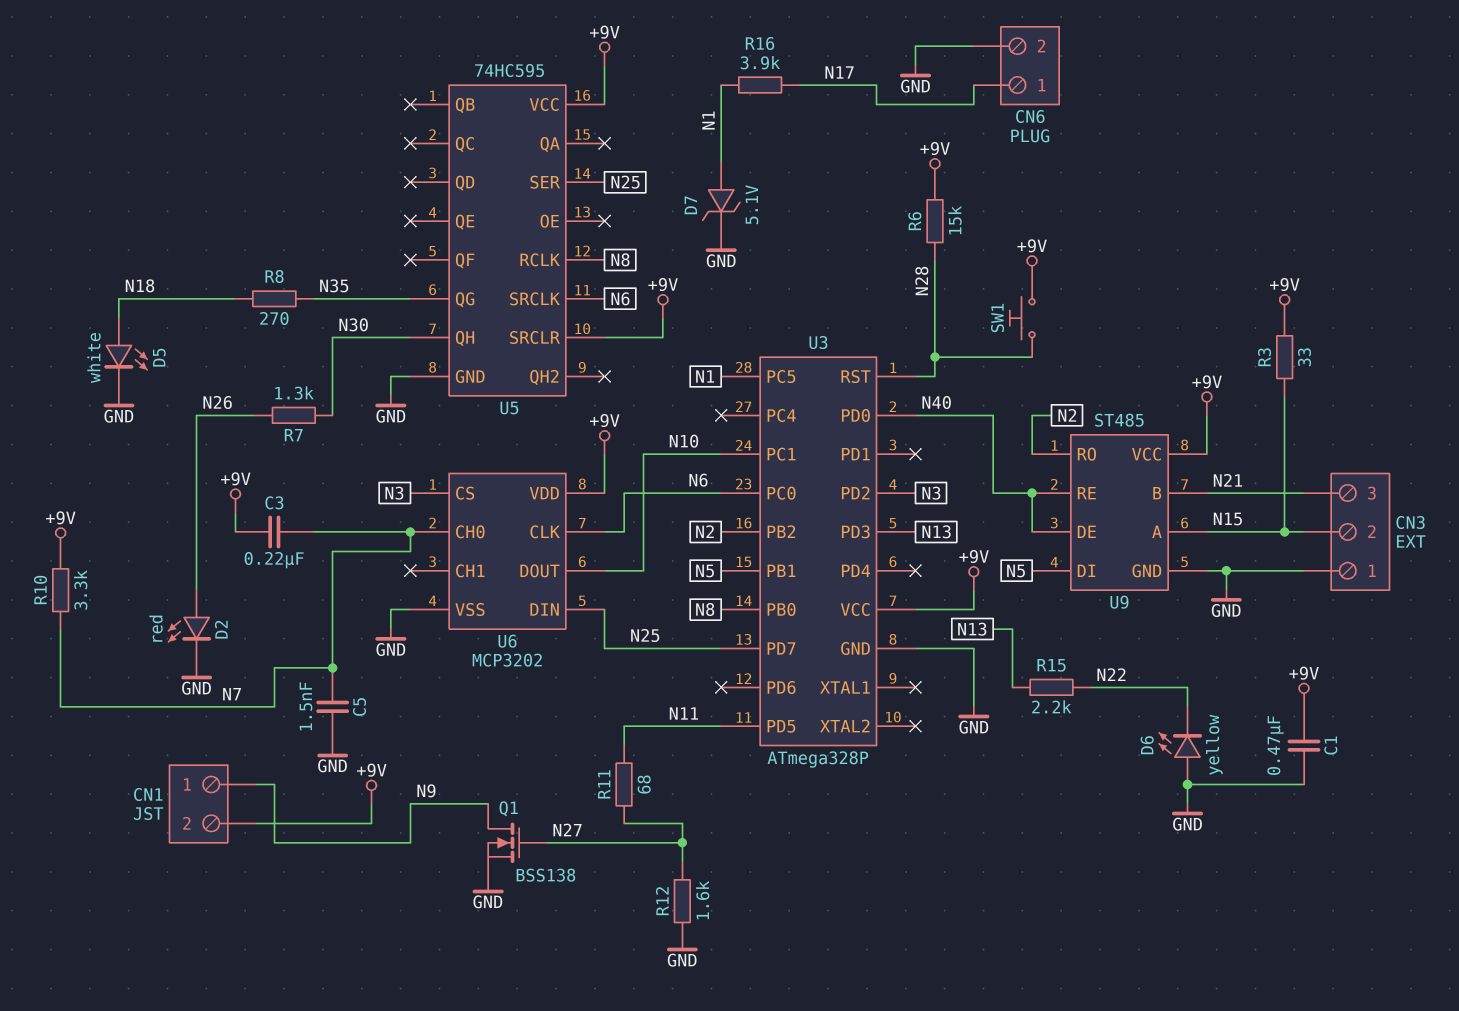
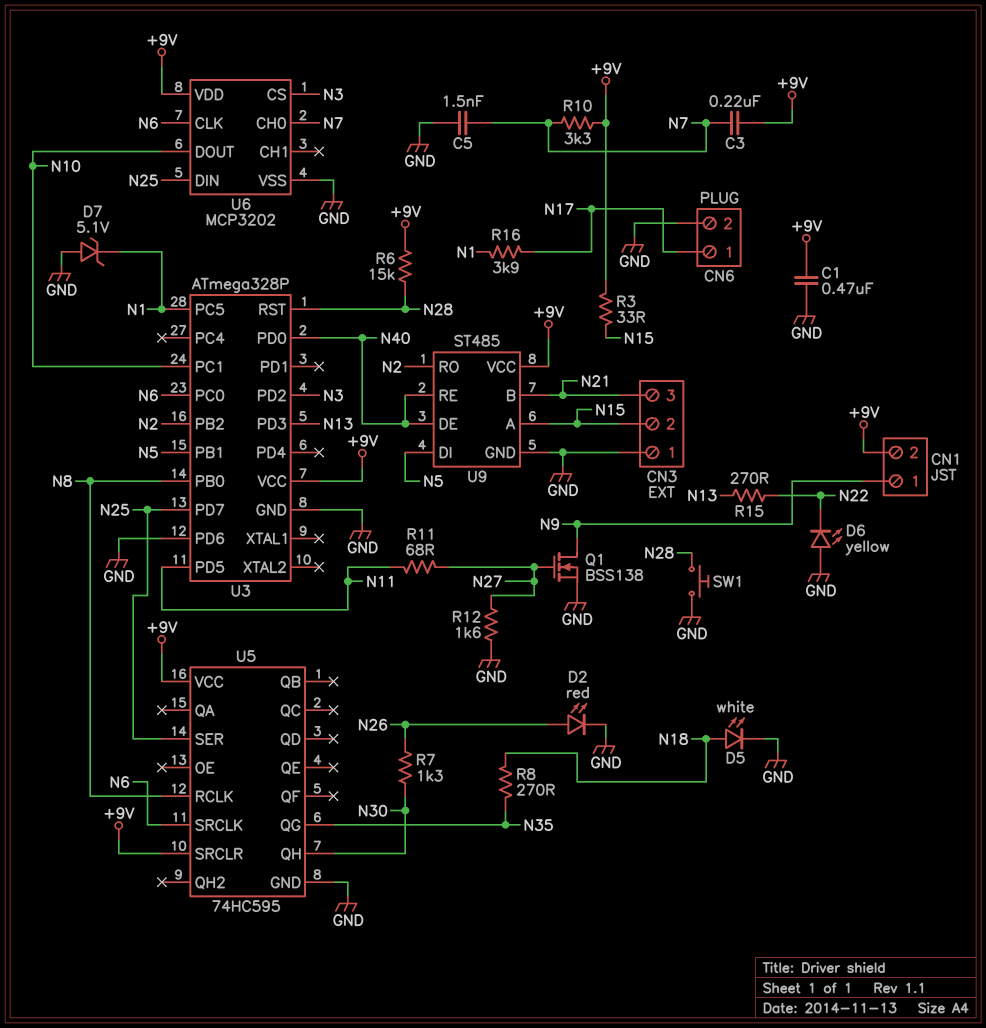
D7: zener 5.1V (A N1, K GND) -> zener 5.1V (A GND, K N1)
R15: 2.2k (N13, N22) -> 270 (N13, N22)
SW1: button (+9V, N28) -> button (GND, N28)
U3 pin PD6: none -> GND

